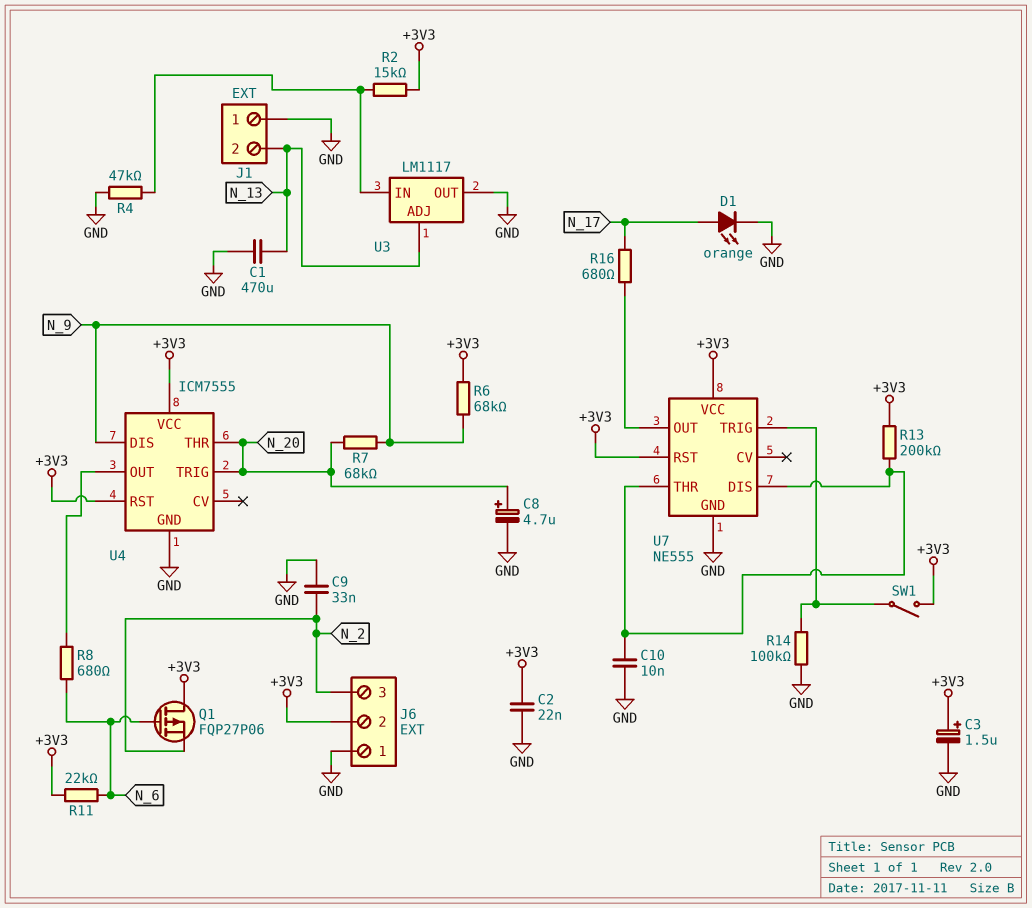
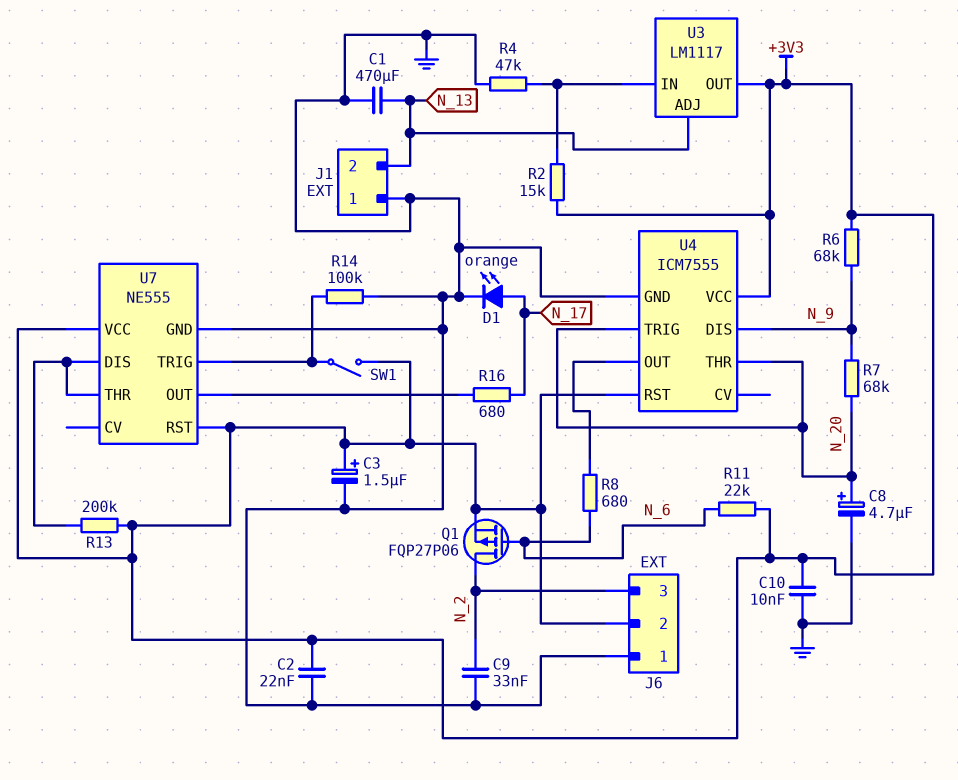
C10: 10nF (GND, U7/DIS) -> 10nF (+3V3, GND)
Q1: PMOS FQP27P06 (G N_6, D +3V3, S N_2) -> PMOS FQP27P06 (G N_6, D N_2, S +3V3)
U3 pin OUT: GND -> +3V3

